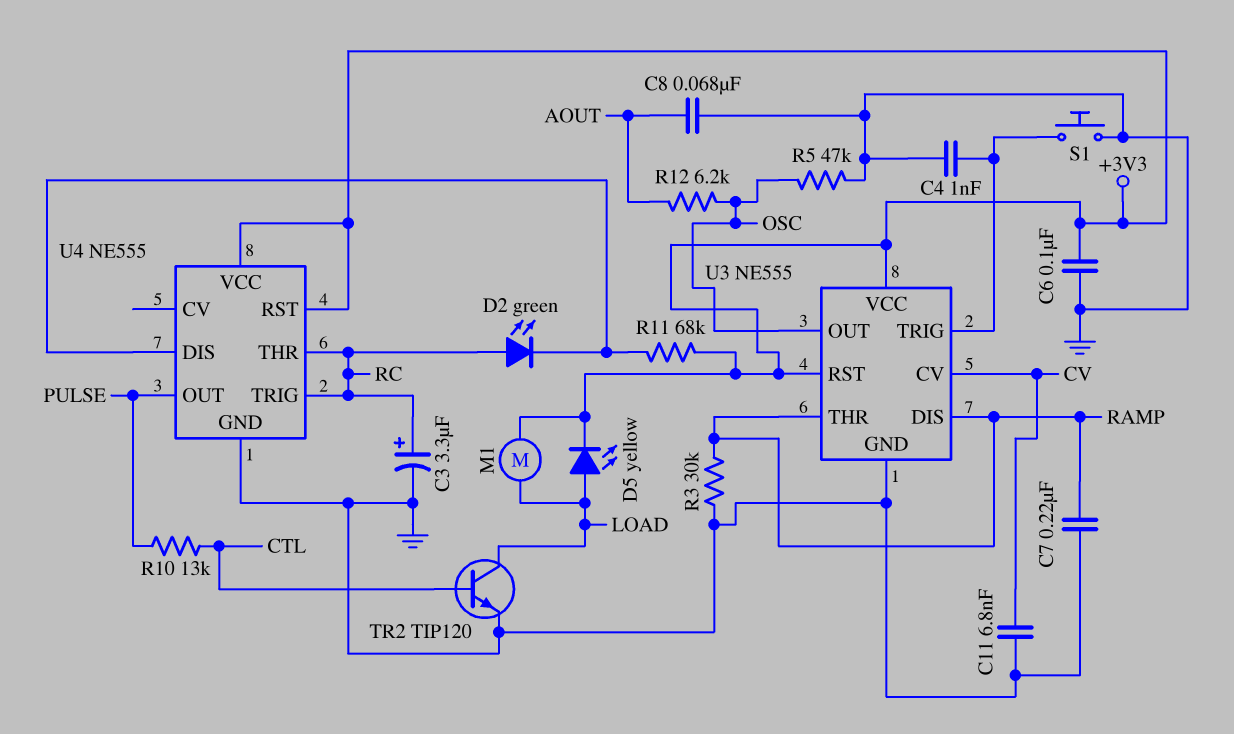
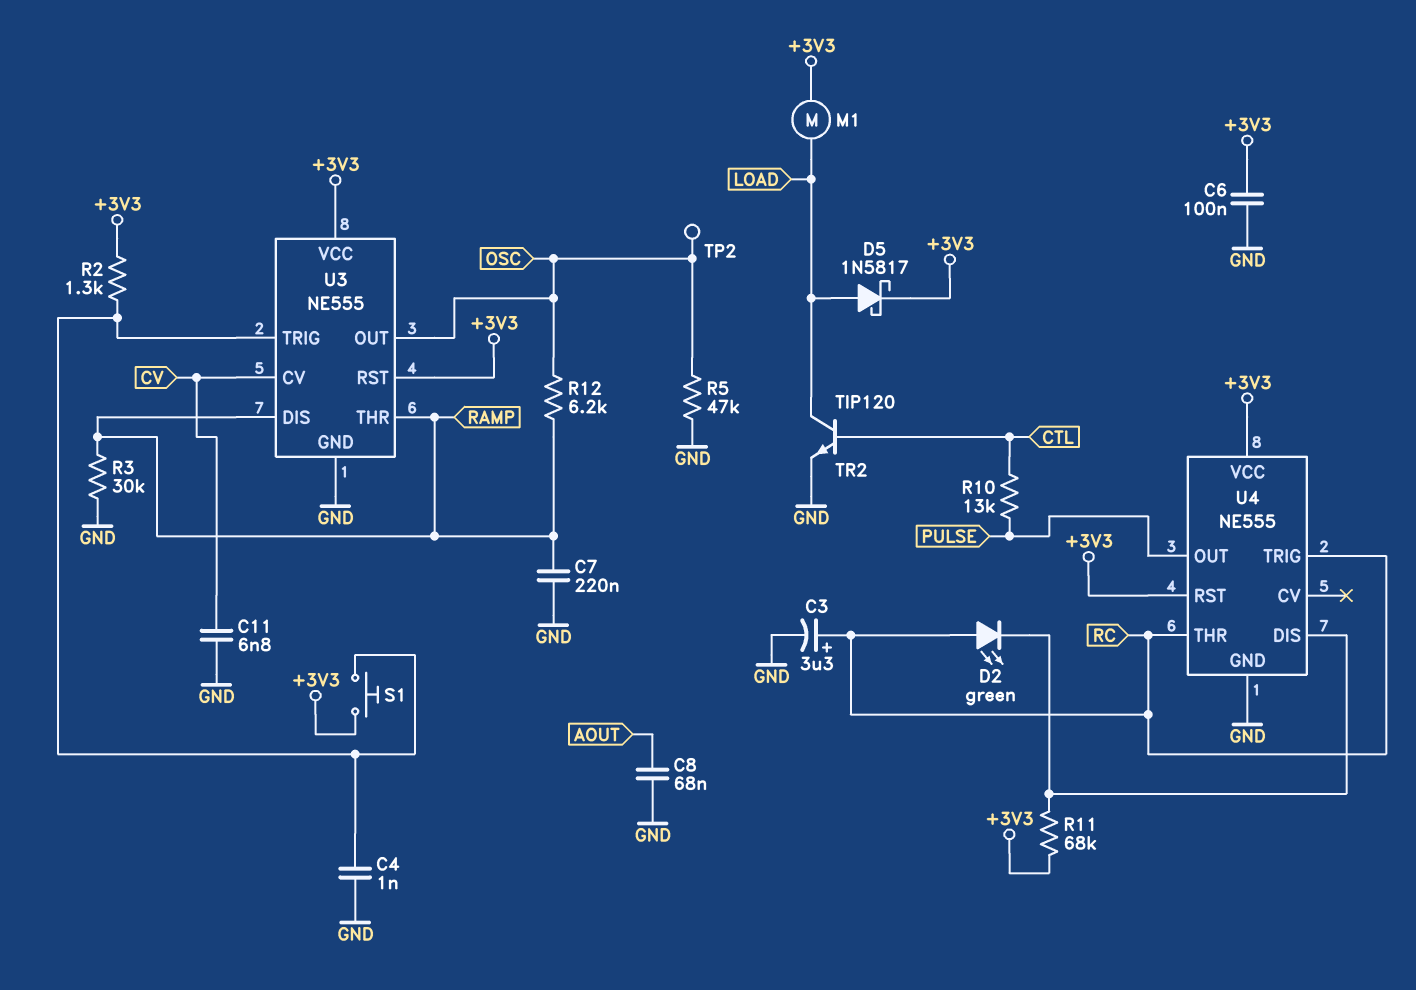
D5: LED yellow (A LOAD, K +3V3) -> schottky 1N5817 (A LOAD, K +3V3)
R2: none -> 1.3k (+3V3, U3/TRIG)
R12: 6.2k (AOUT, OSC) -> 6.2k (OSC, RAMP)
S1: button (GND, U3/TRIG) -> button (+3V3, U3/TRIG)
TP2: none -> test point (OSC)

